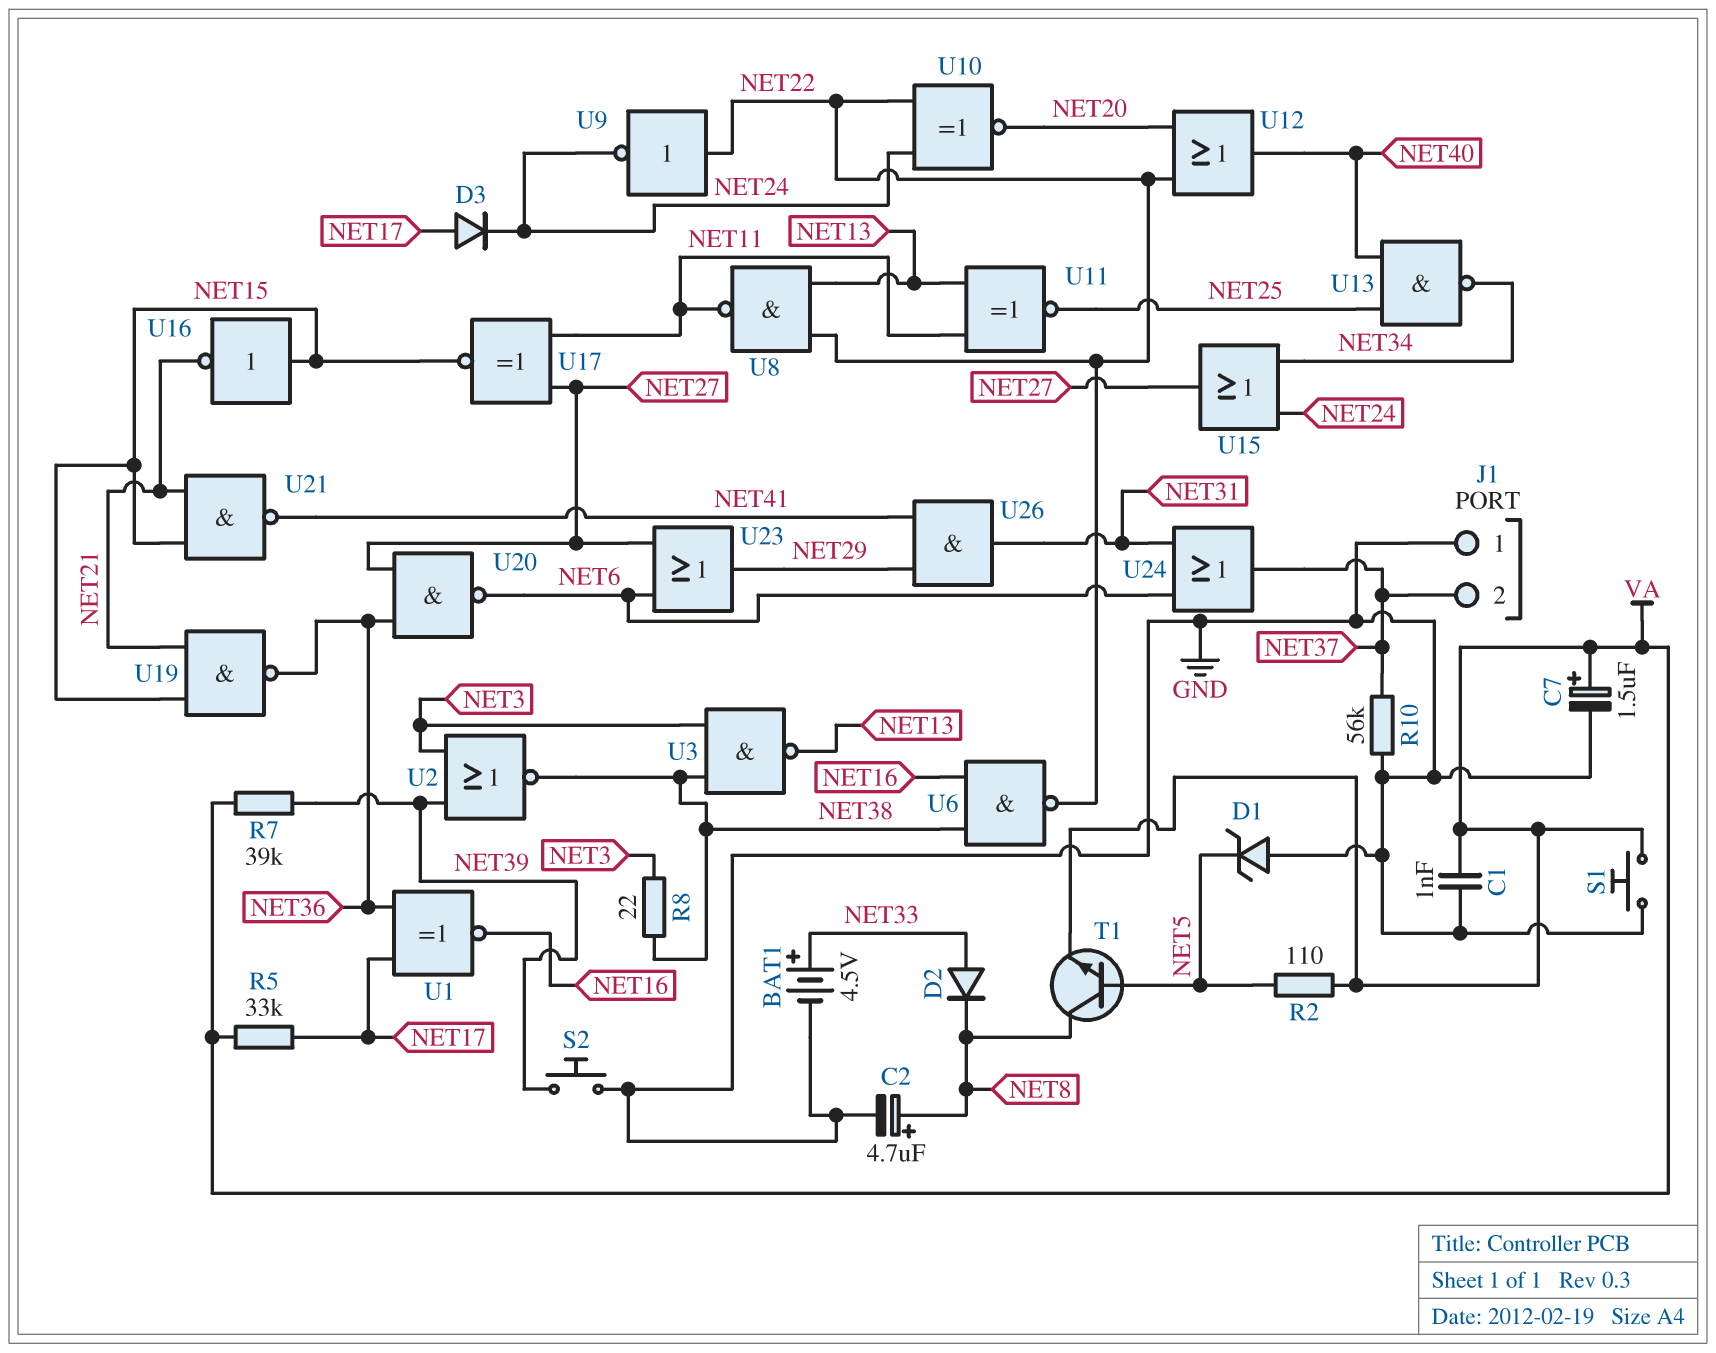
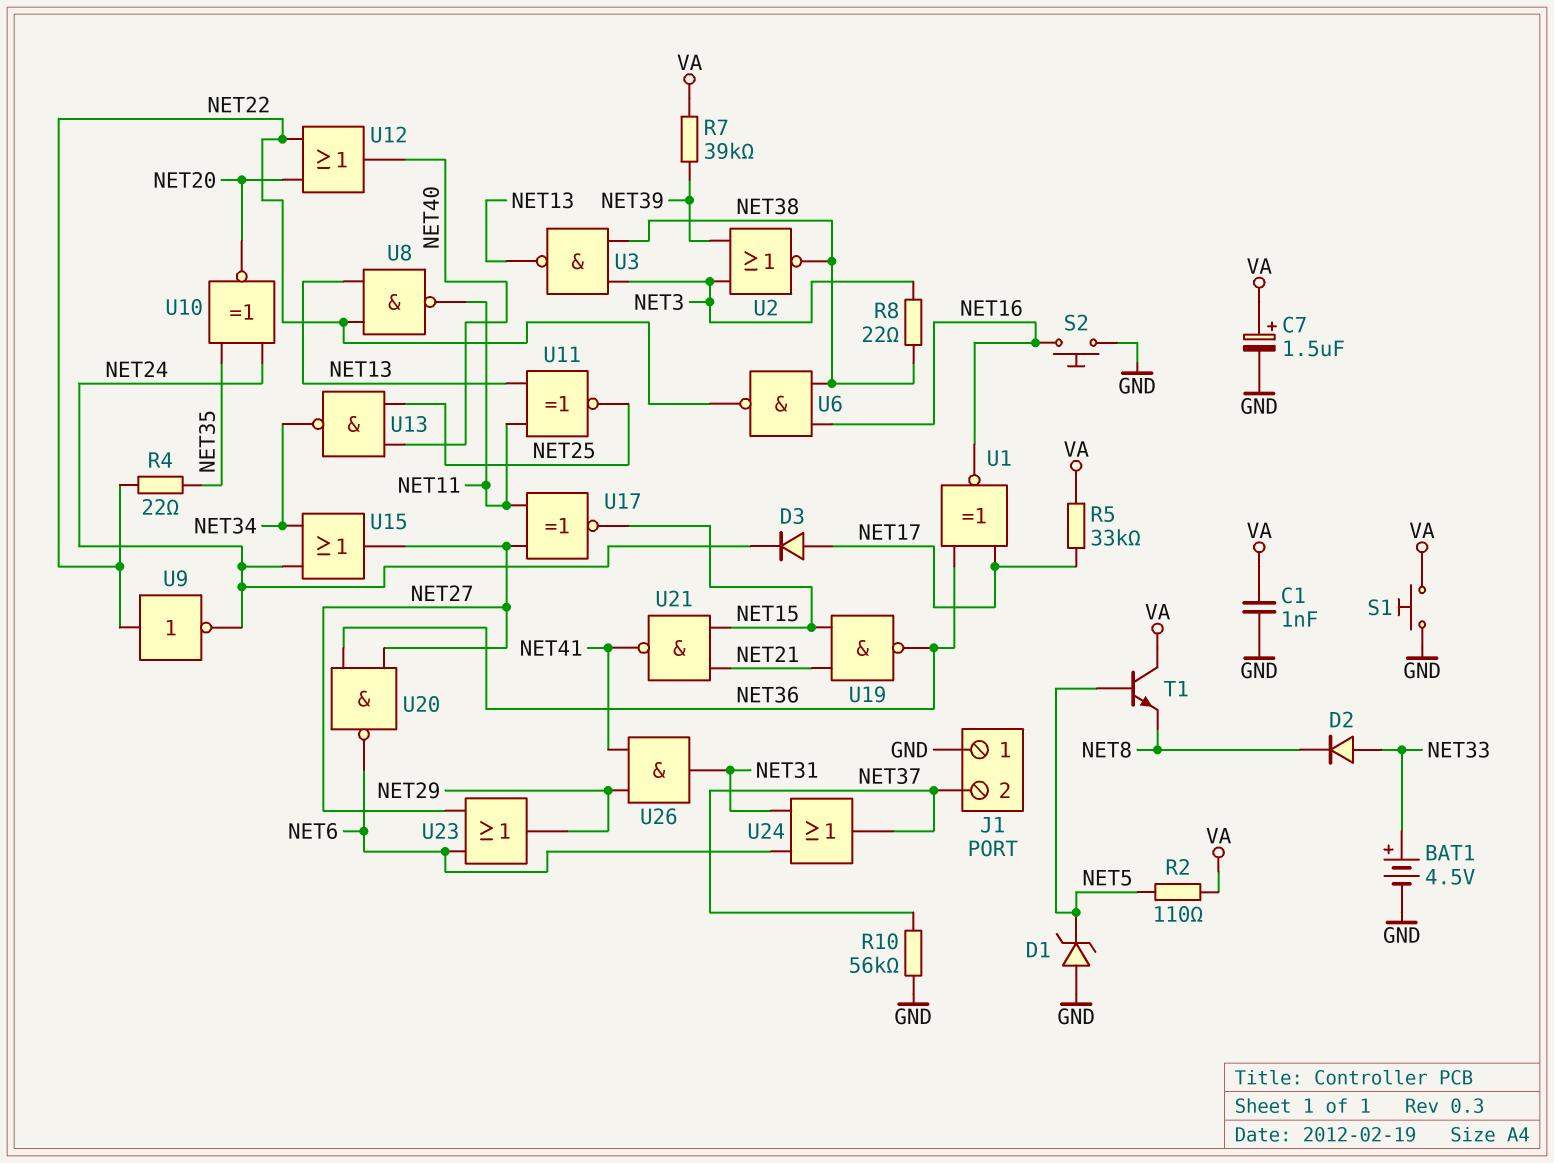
C2: 4.7uF (plus NET8, minus GND) -> none
R4: none -> 22 (NET22, NET35)
S2: button (GND, NET39) -> button (GND, NET16)
T1: NPN (B NET5, C NET8, E VA) -> NPN (B NET5, C VA, E NET8)
U10: XNOR (in NET22, in NET24, out NET20) -> XNOR (in NET24, in NET35, out NET20)
U16: NOT (in NET15, out NET21) -> none

